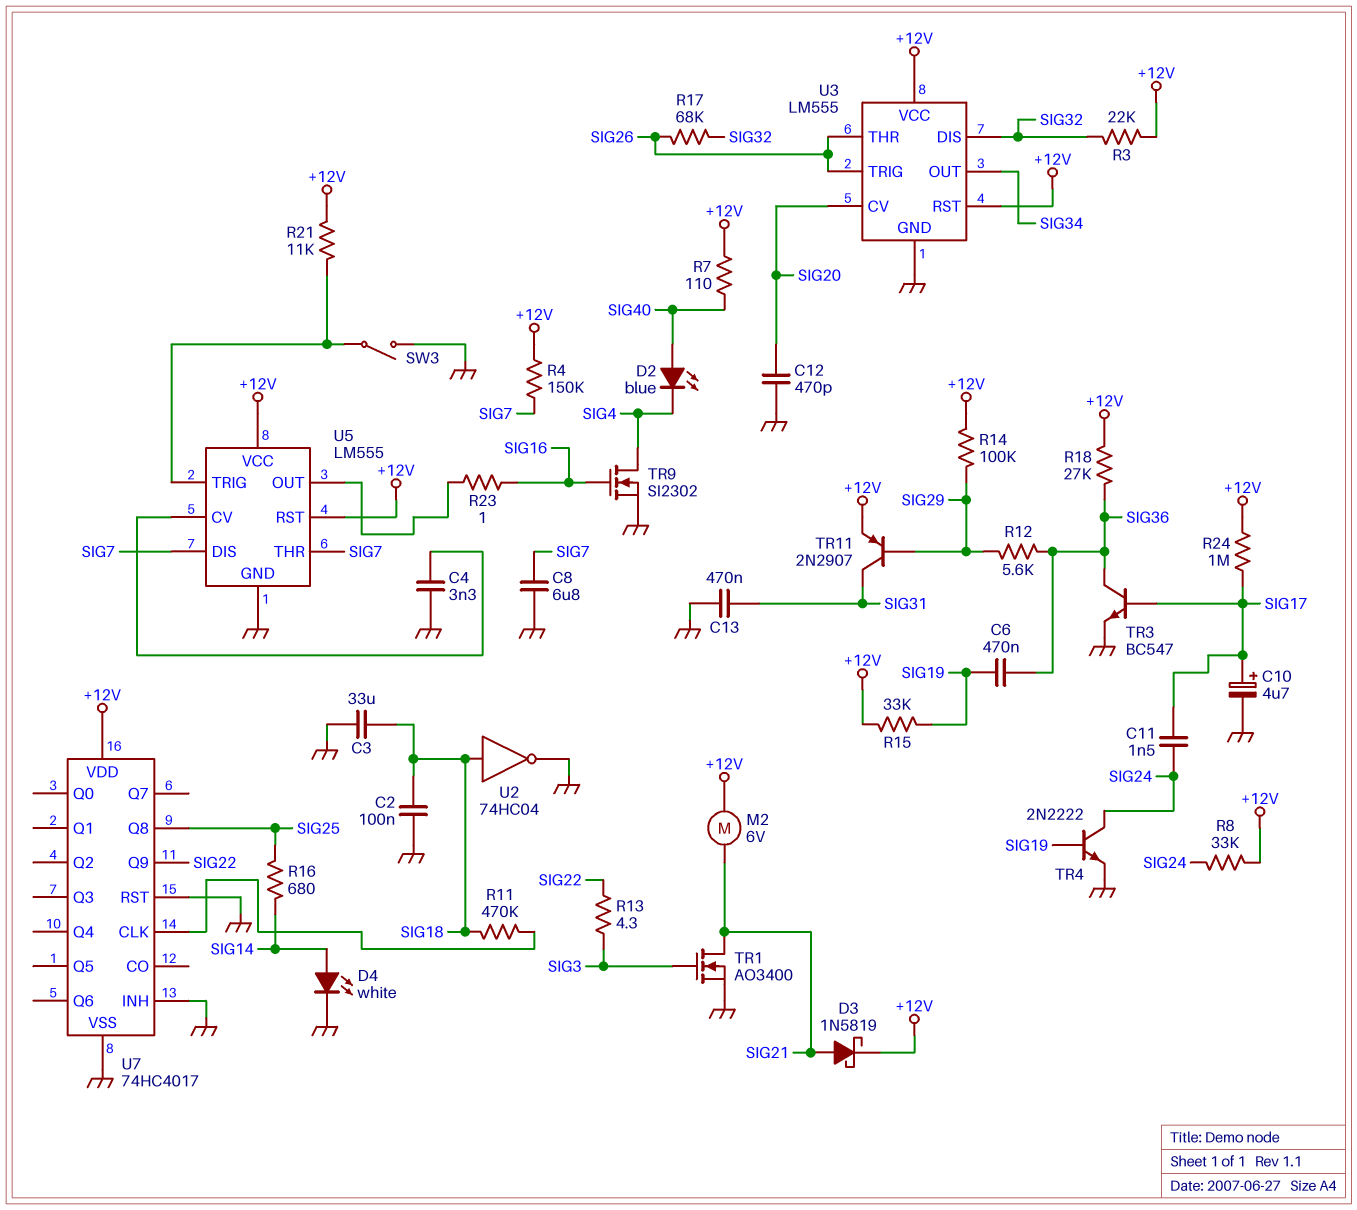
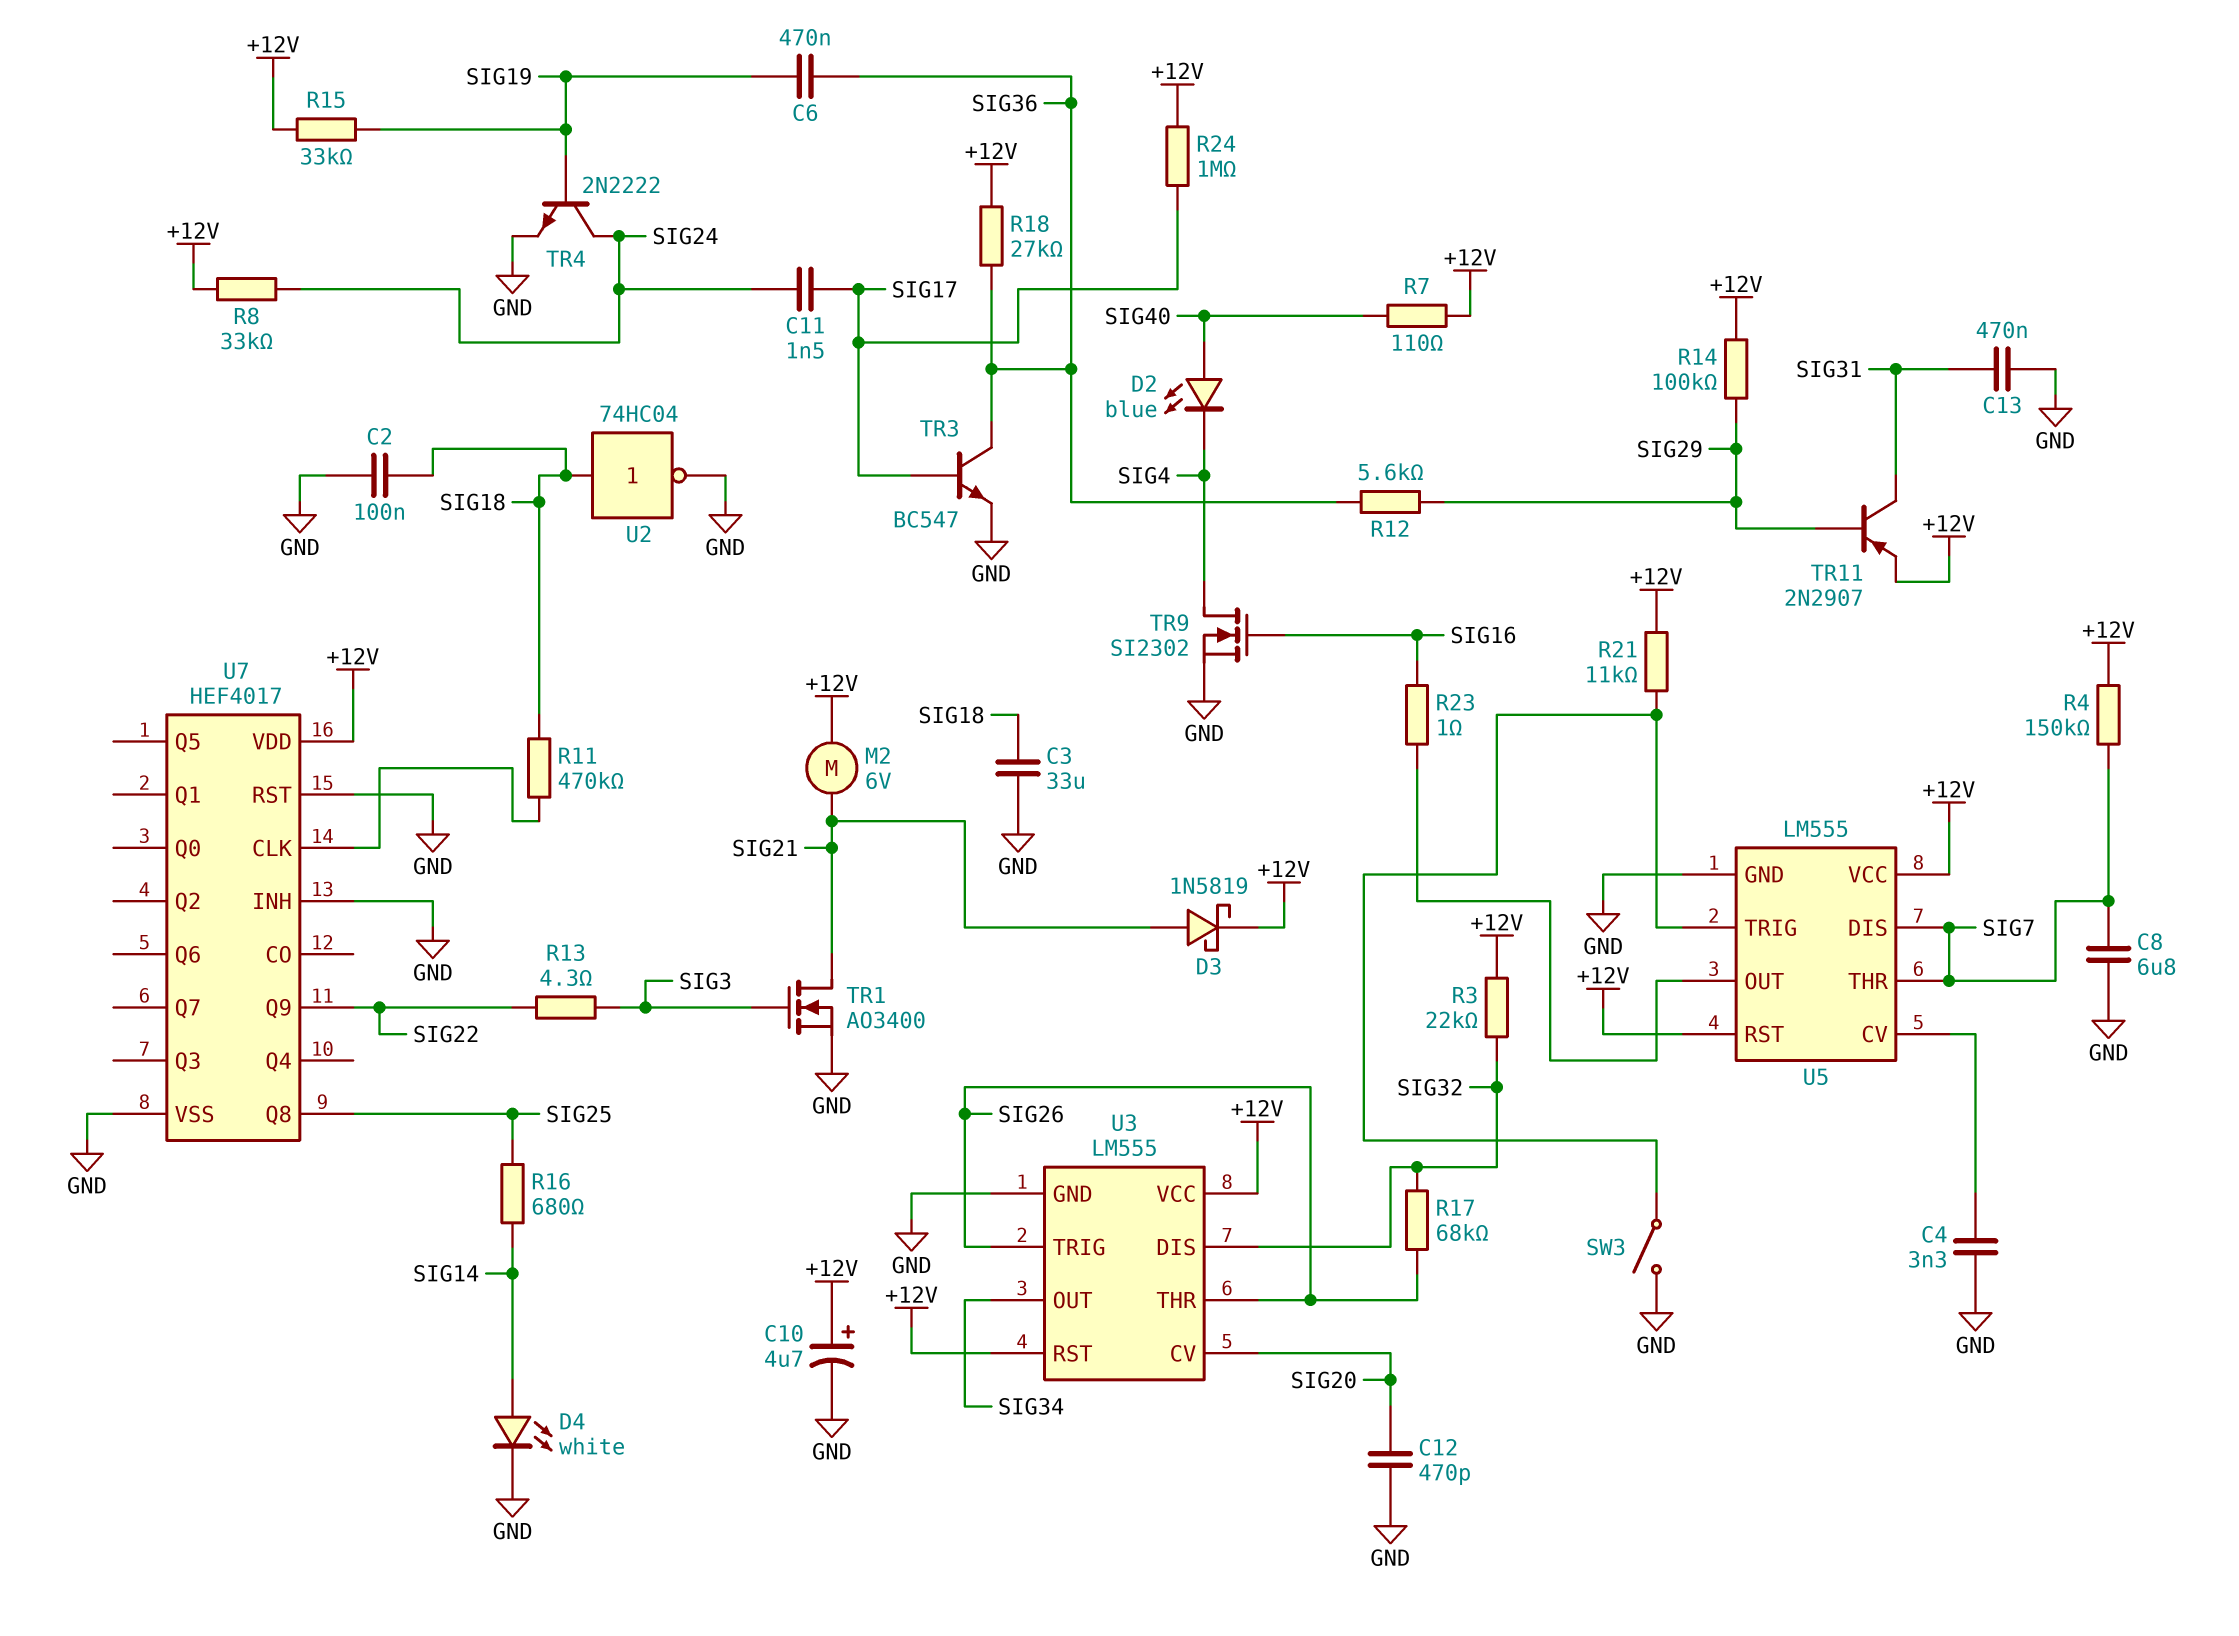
C10: 4.7uF (plus SIG17, minus GND) -> 4.7uF (plus +12V, minus GND)
U7: 74HC4017 -> HEF4017

